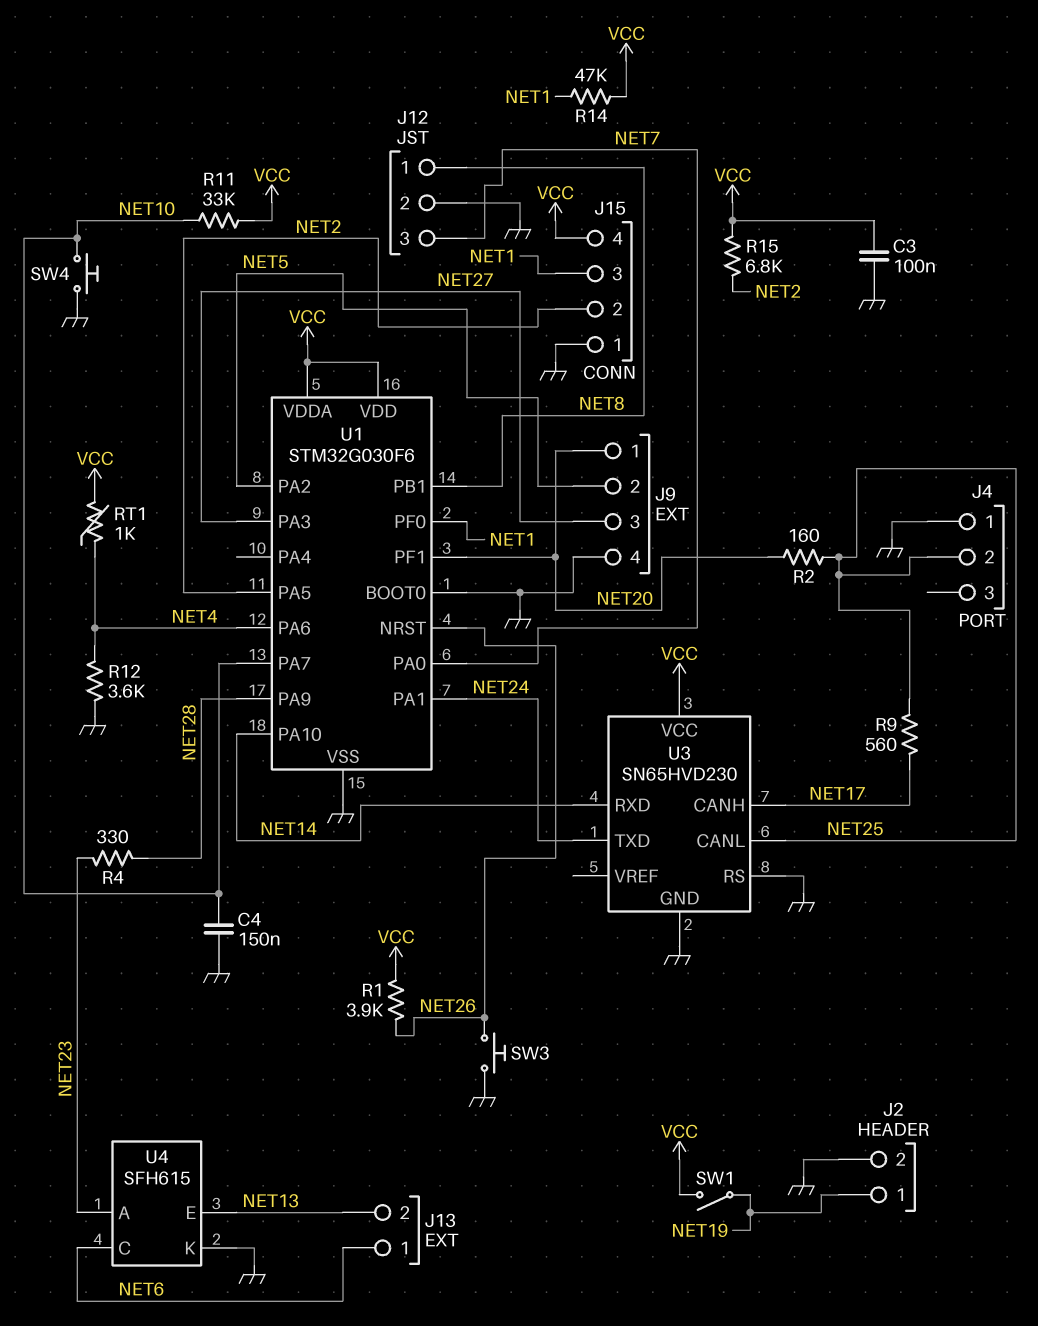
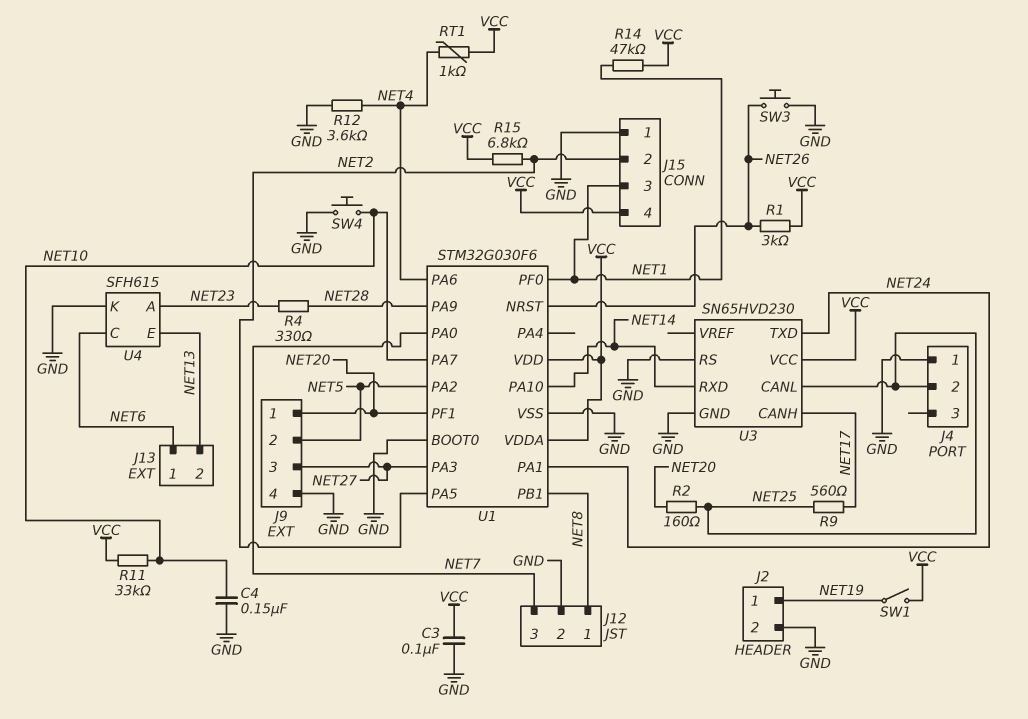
R1: 3.9k (NET26, VCC) -> 3k (NET26, VCC)

